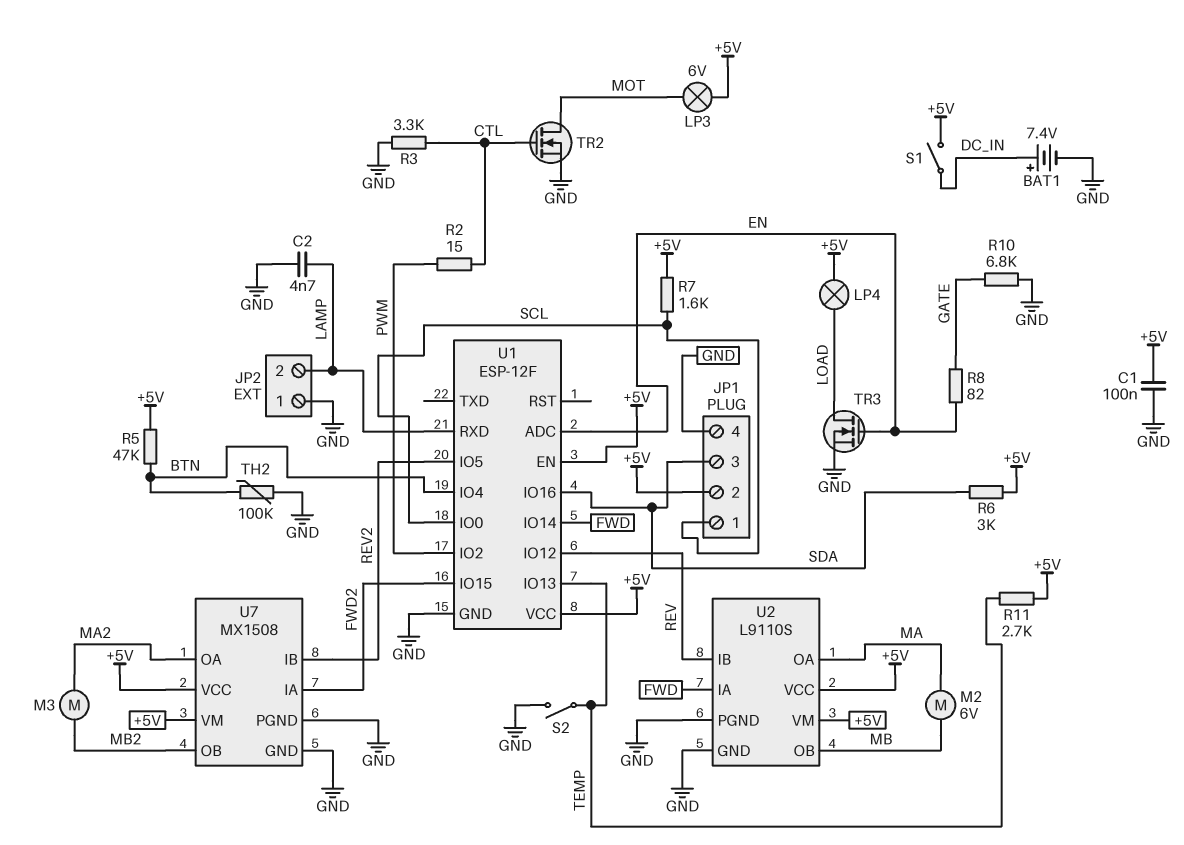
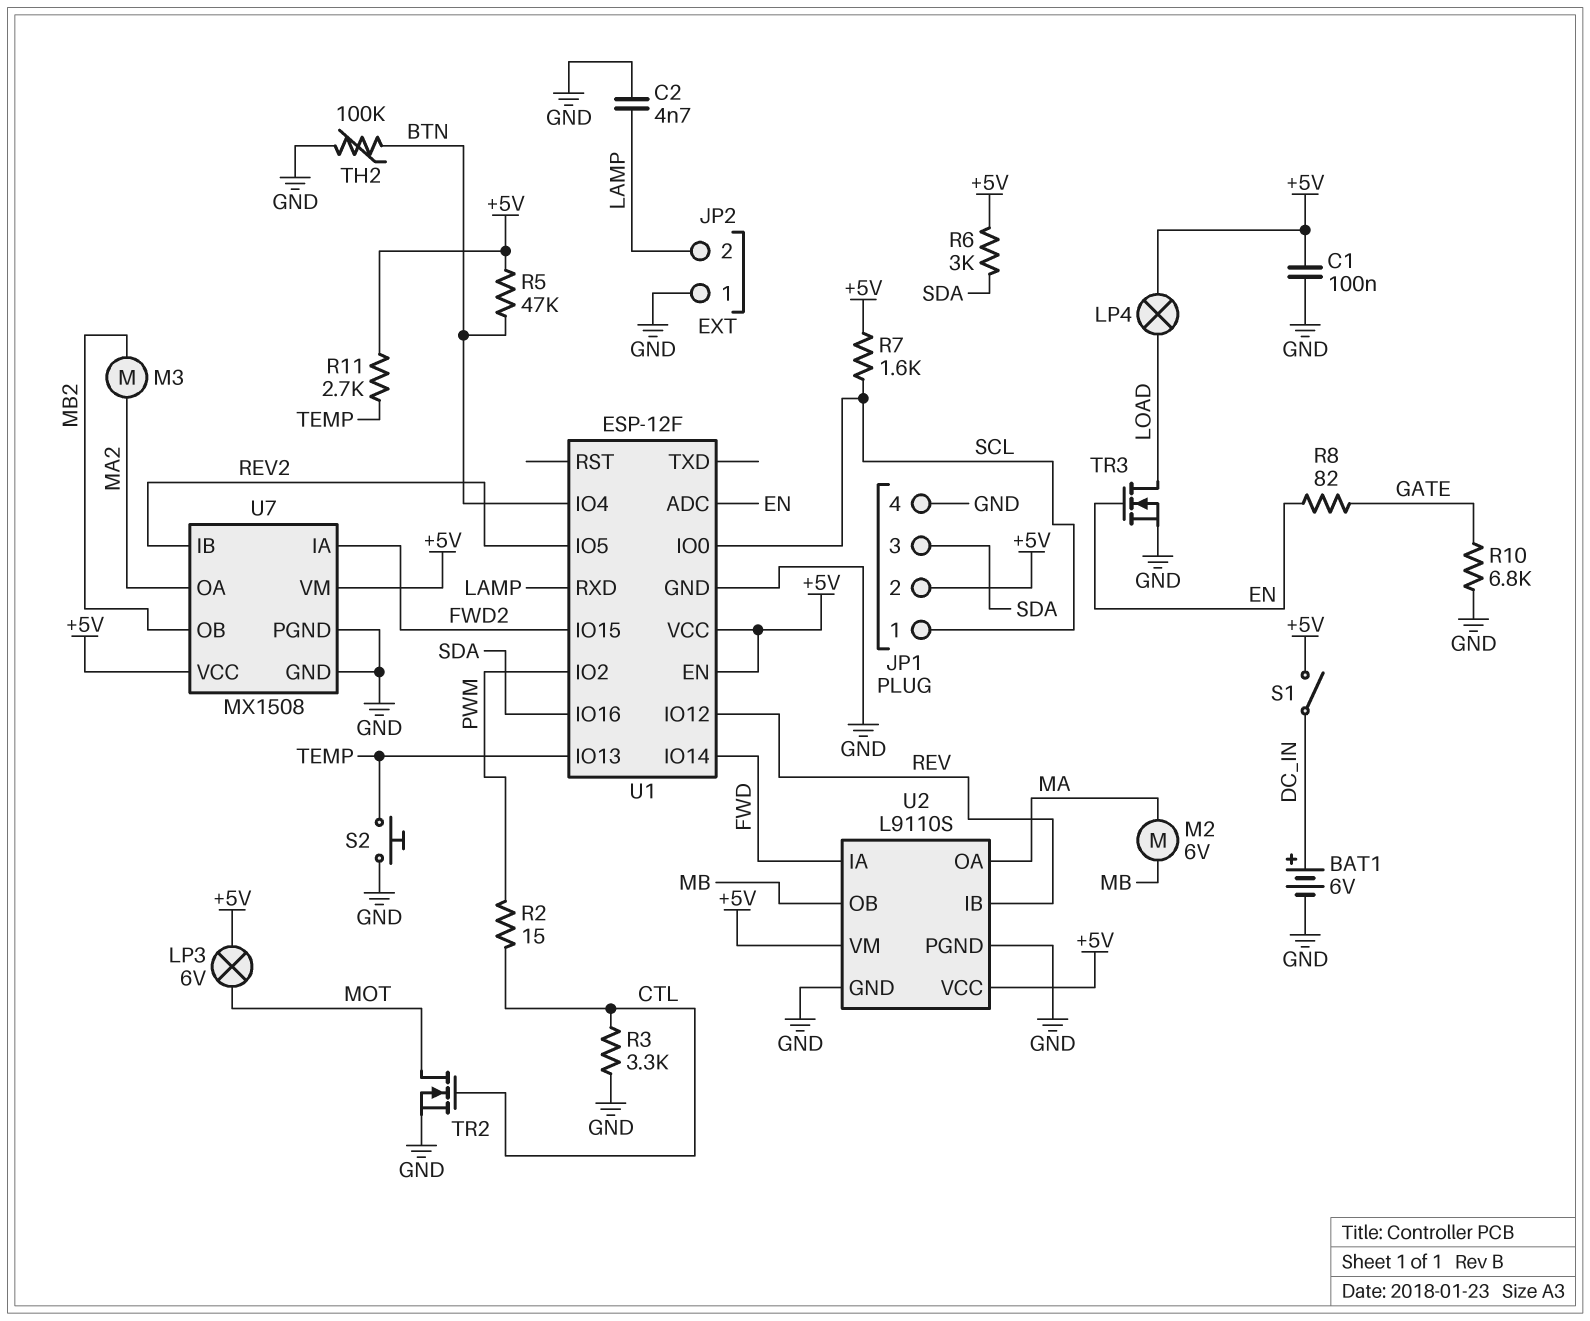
BAT1: 7.4V (plus DC_IN, minus GND) -> 6V (plus DC_IN, minus GND)
S2: switch (GND, TEMP) -> button (GND, TEMP)

